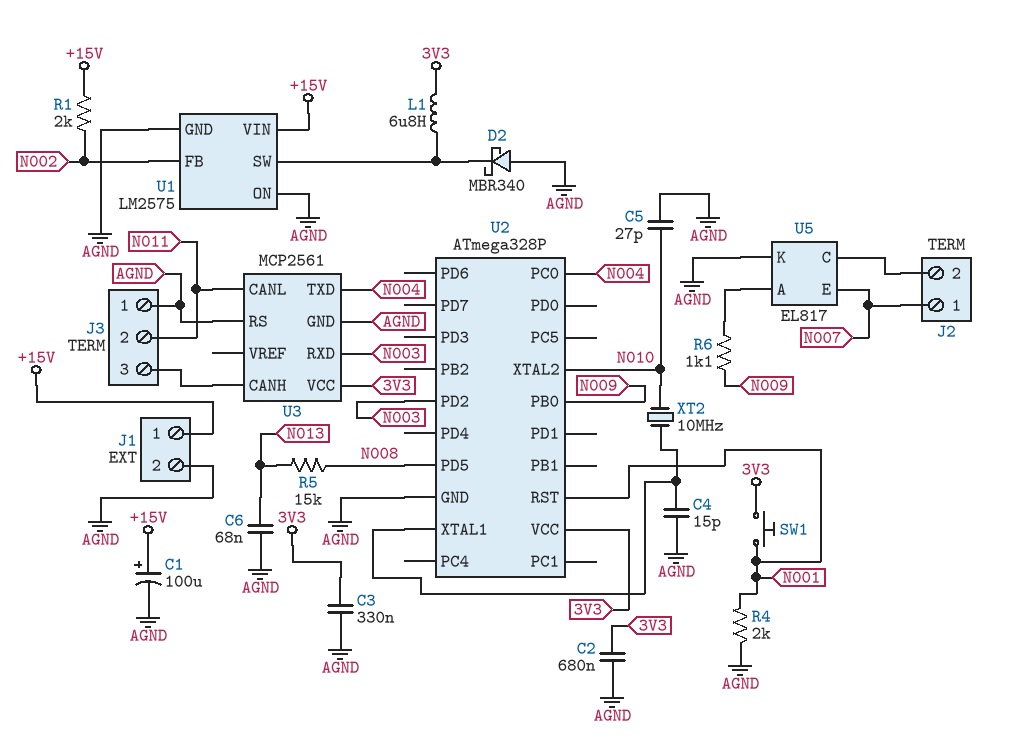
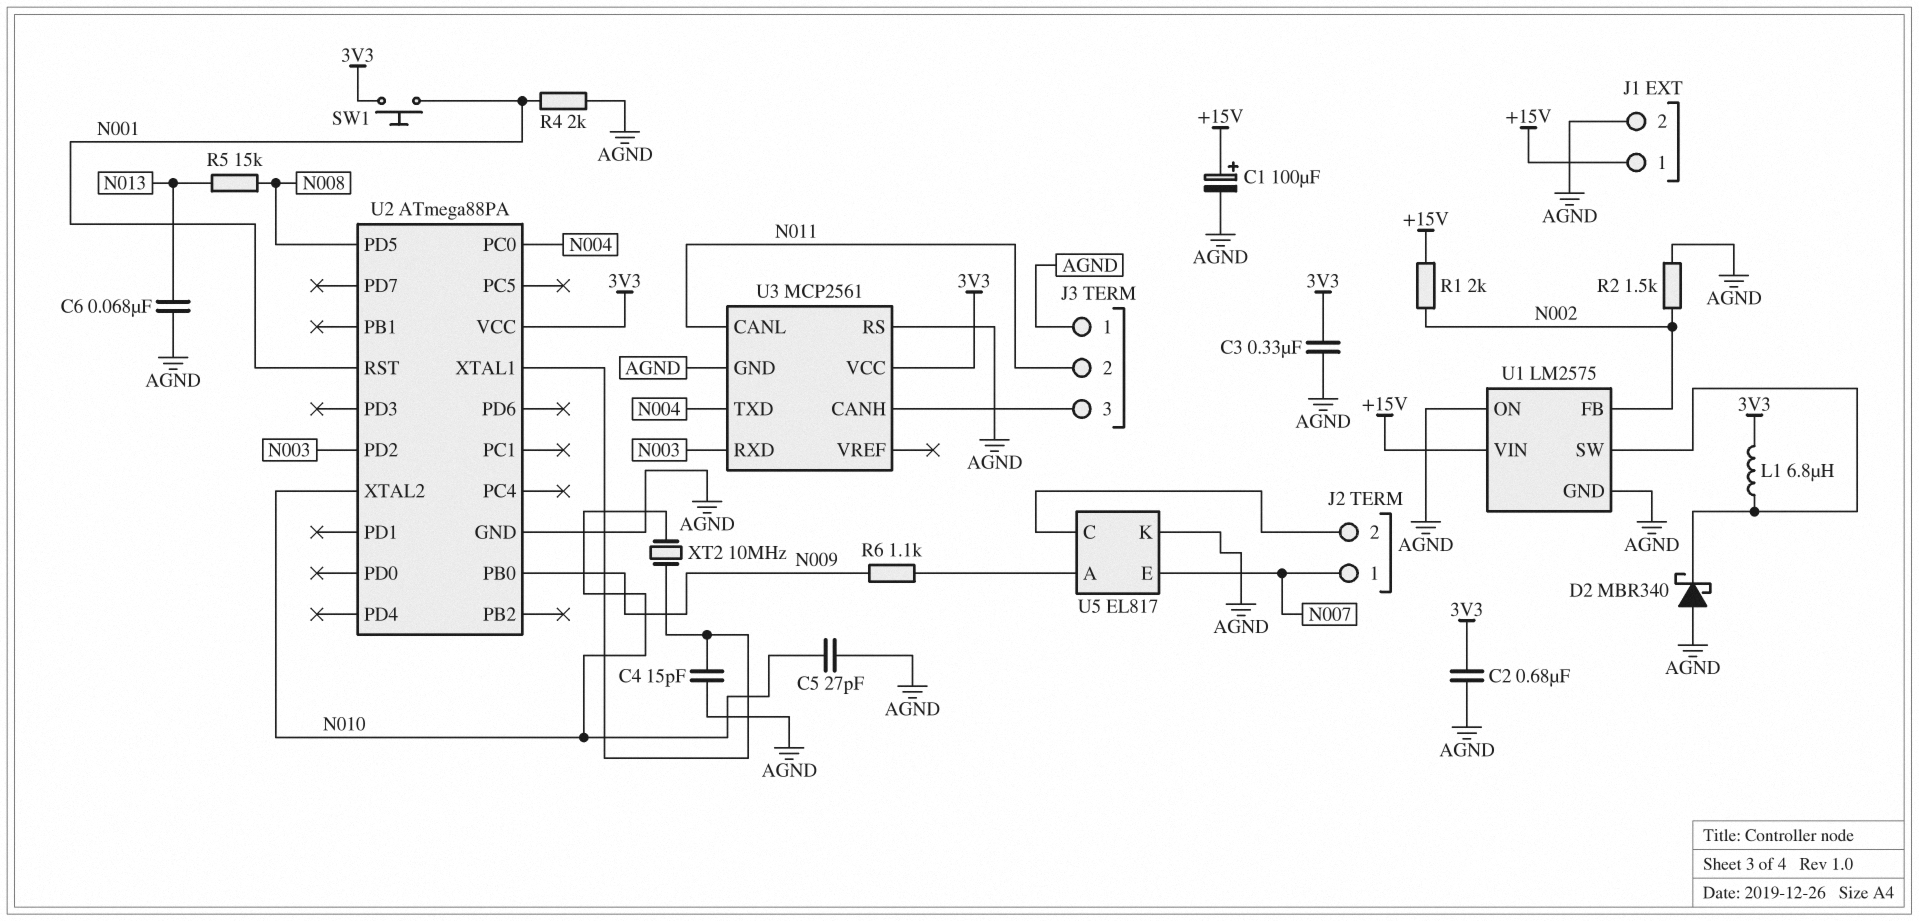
R2: none -> 1.5k (AGND, N002)
U2: ATmega328P -> ATmega88PA

